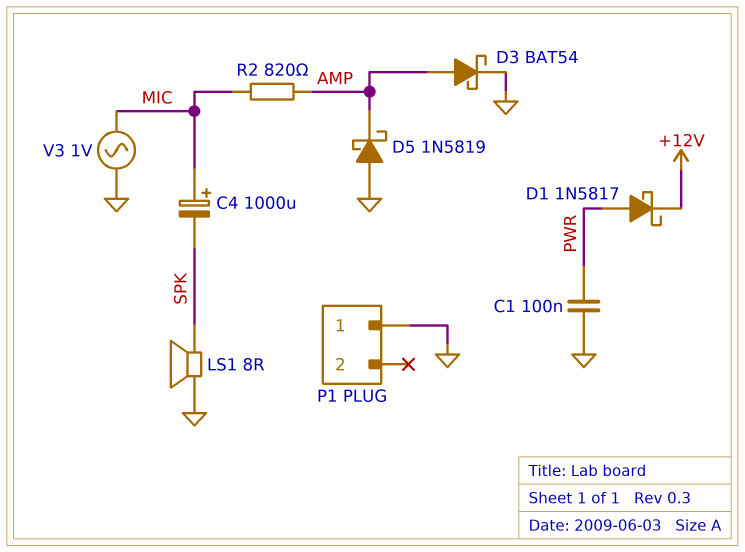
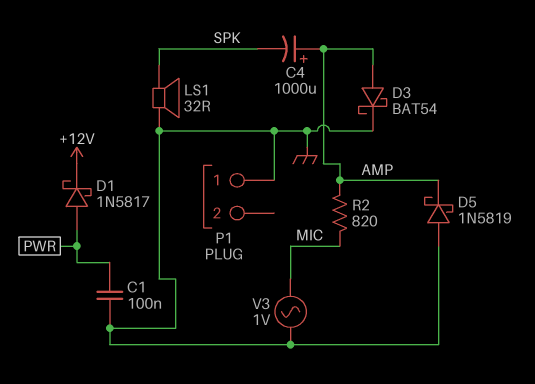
C4: 1000uF (plus MIC, minus SPK) -> 1000uF (plus AMP, minus SPK)
LS1: speaker 8R (GND, SPK) -> speaker 32R (GND, SPK)

